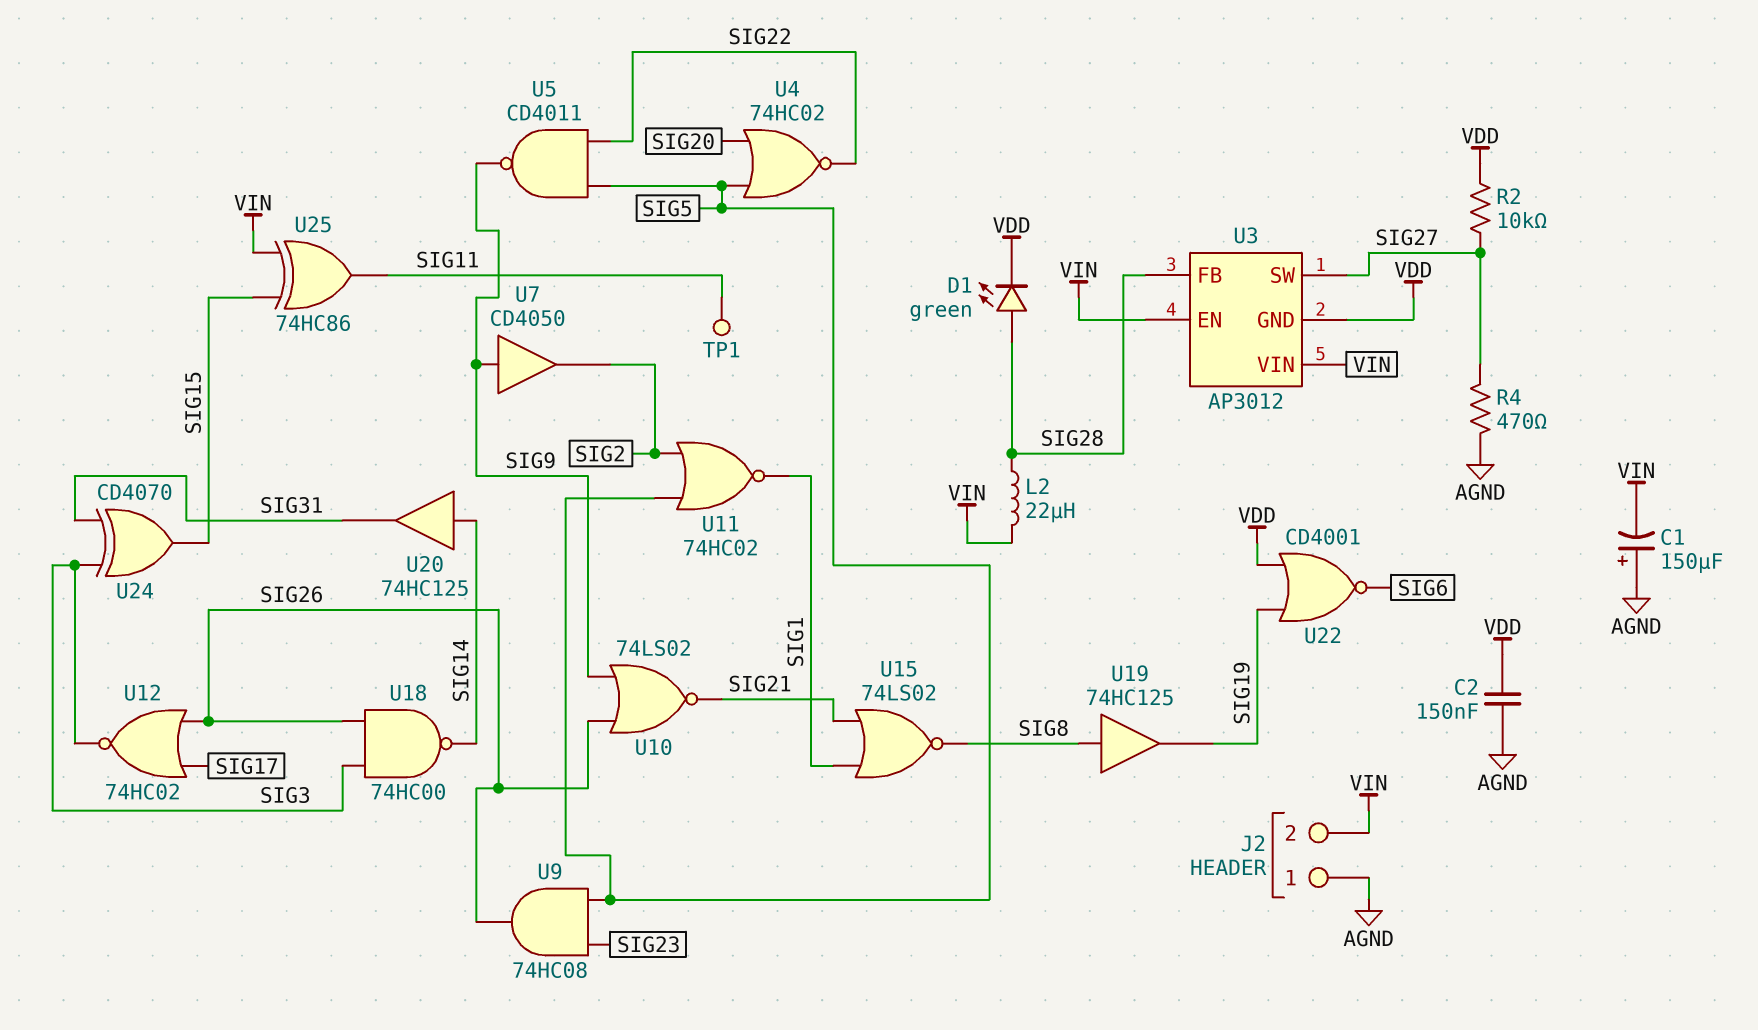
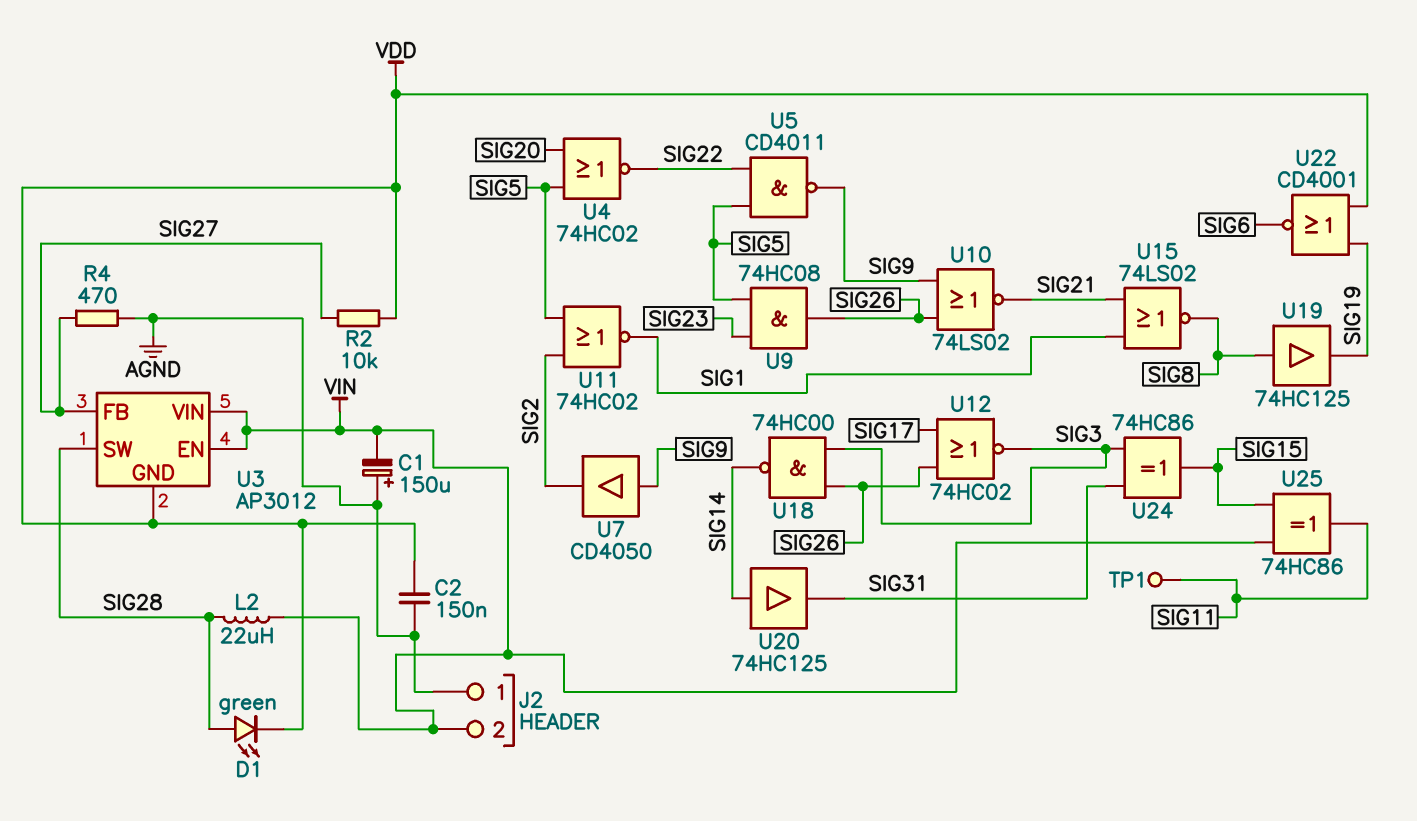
U3 pin FB: SIG28 -> SIG27
U3 pin SW: SIG27 -> SIG28
U24: XOR CD4070 (in SIG3, in SIG31, out SIG15) -> XOR 74HC86 (in SIG3, in SIG31, out SIG15)

